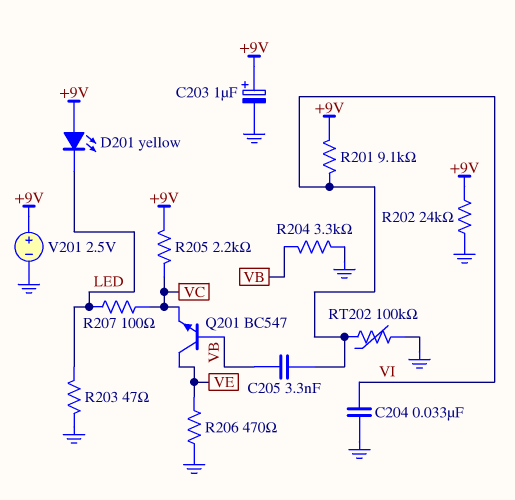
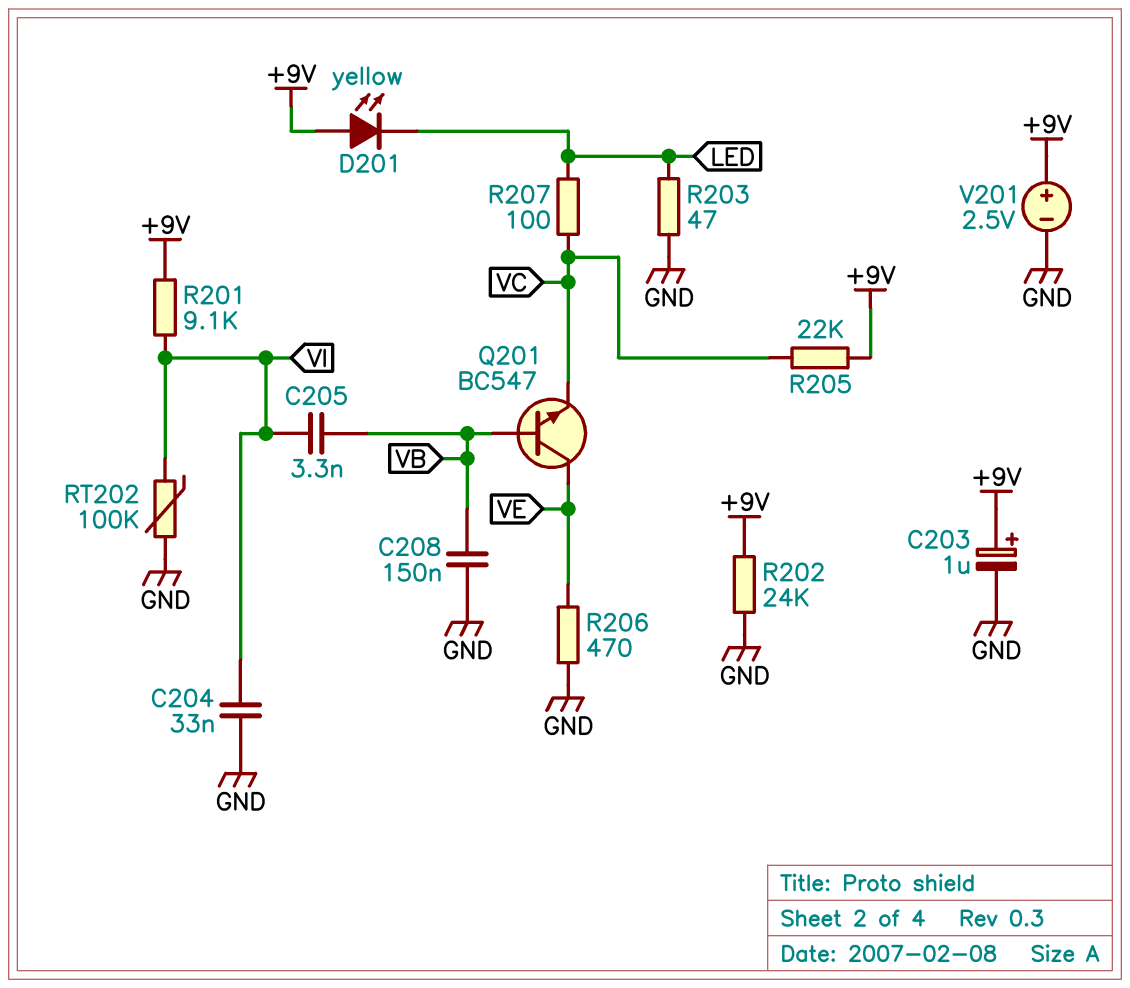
C208: none -> 150nF (GND, VB)
R204: 3.3k (GND, VB) -> none
R205: 2.2k (+9V, VC) -> 22k (+9V, VC)

